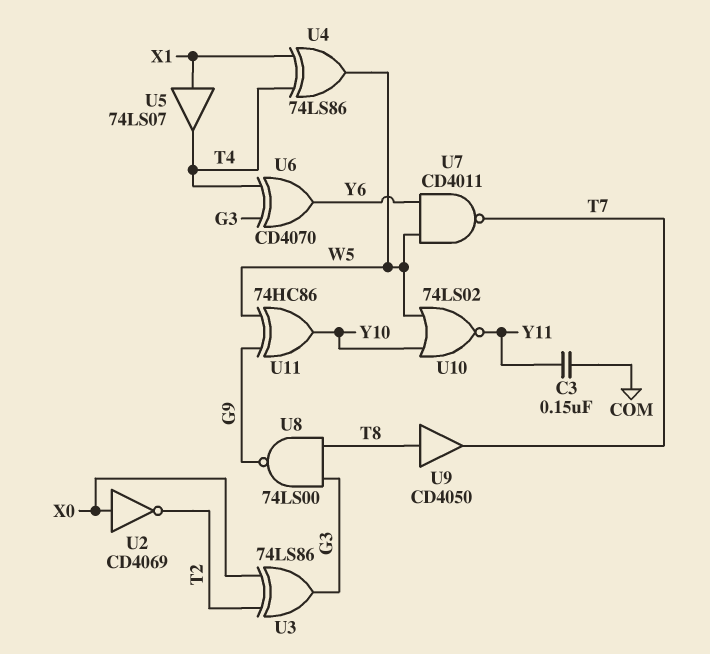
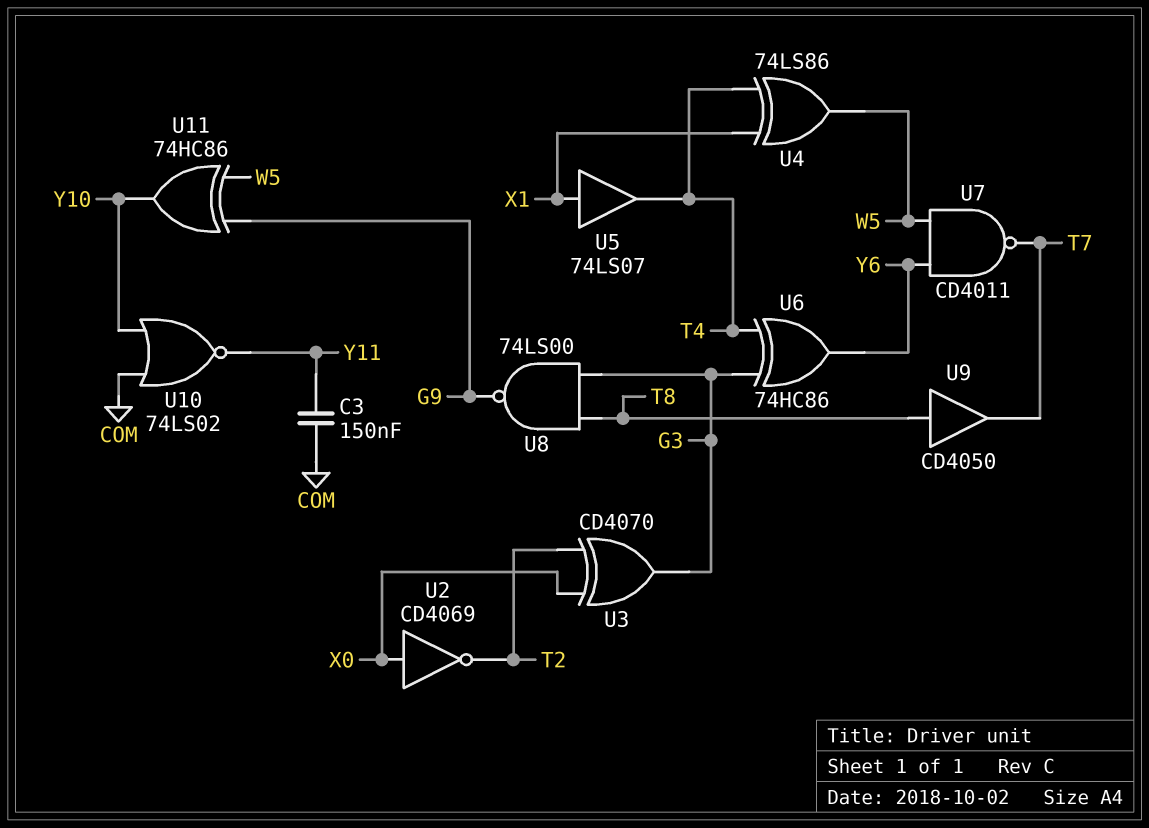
U3: XOR 74LS86 (in T2, in X0, out G3) -> XOR CD4070 (in T2, in X0, out G3)
U6: XOR CD4070 (in G3, in T4, out Y6) -> XOR 74HC86 (in G3, in T4, out Y6)
U10: NOR 74LS02 (in W5, in Y10, out Y11) -> NOR 74LS02 (in COM, in Y10, out Y11)

